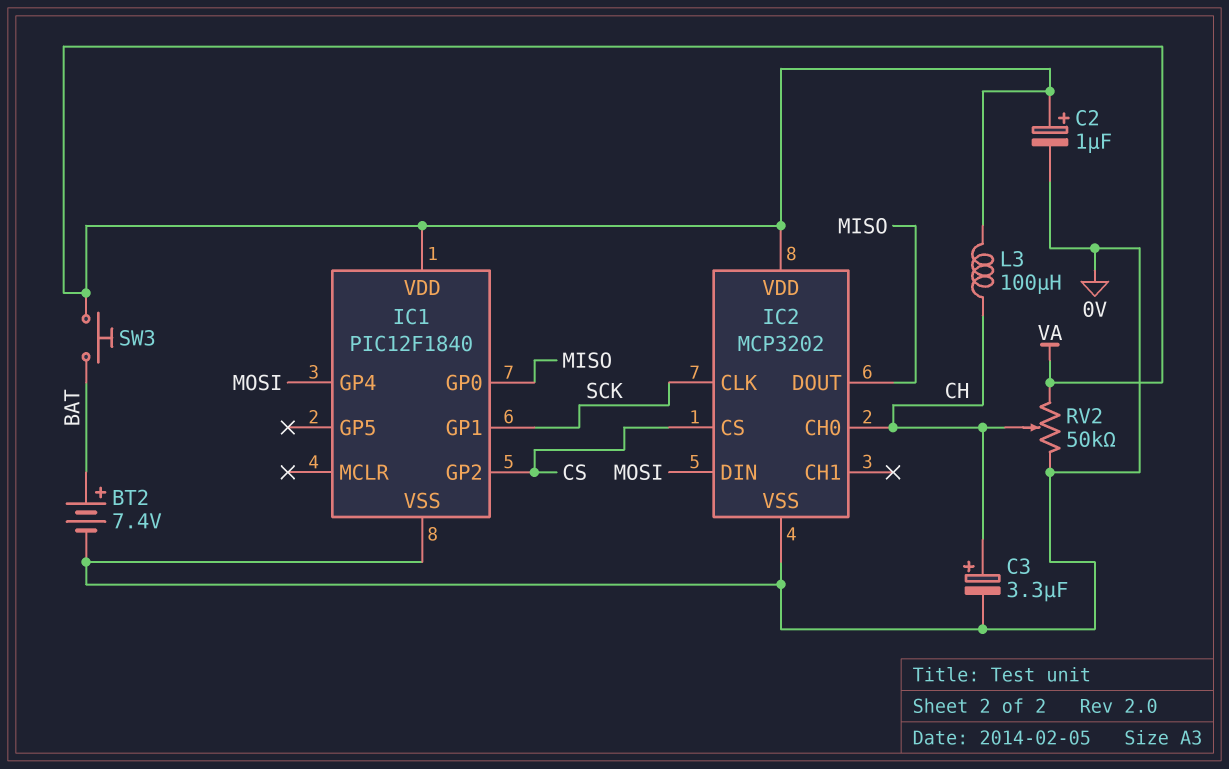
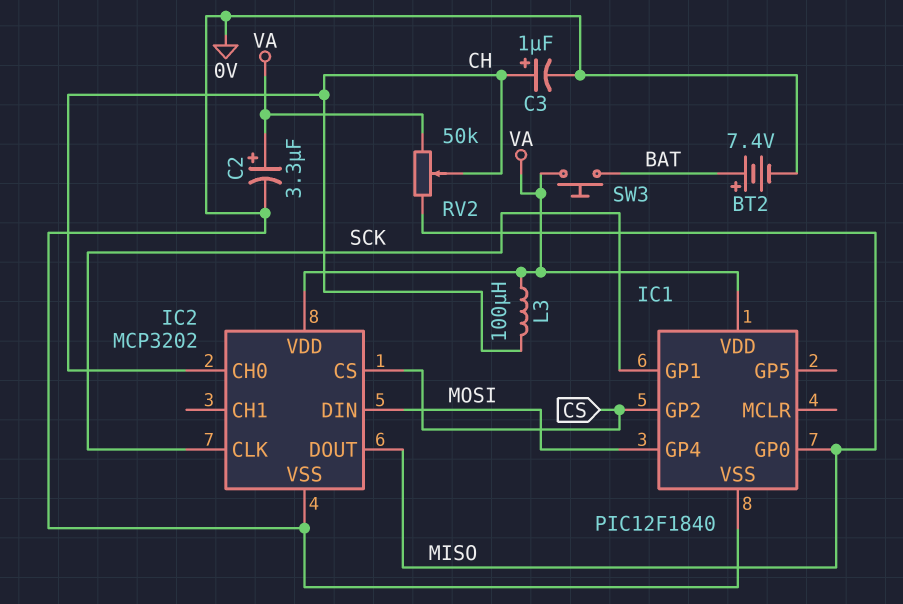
C2: 1uF (plus VA, minus 0V) -> 3.3uF (plus VA, minus 0V)
C3: 3.3uF (plus CH, minus 0V) -> 1uF (plus CH, minus 0V)
RV2: 50k (0V, VA, wiper CH) -> 50k (MISO, VA, wiper CH)

